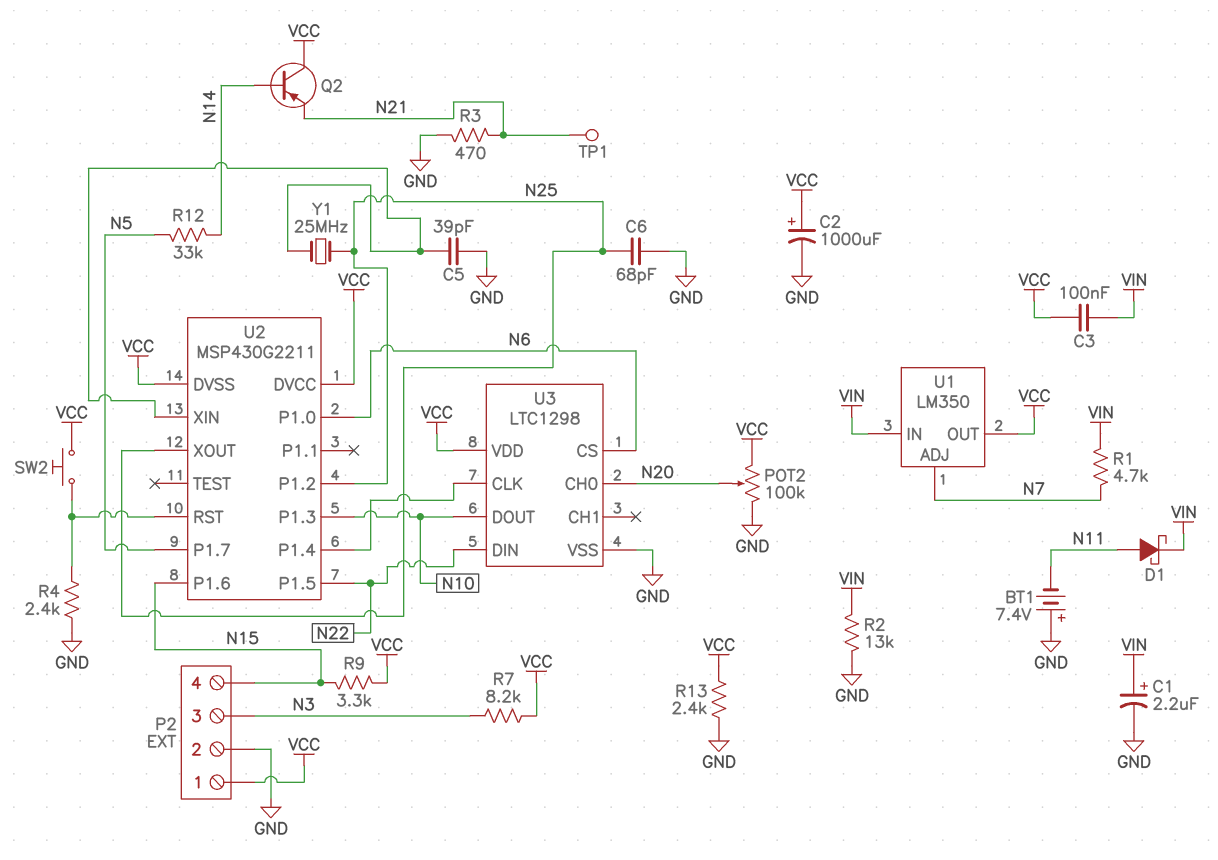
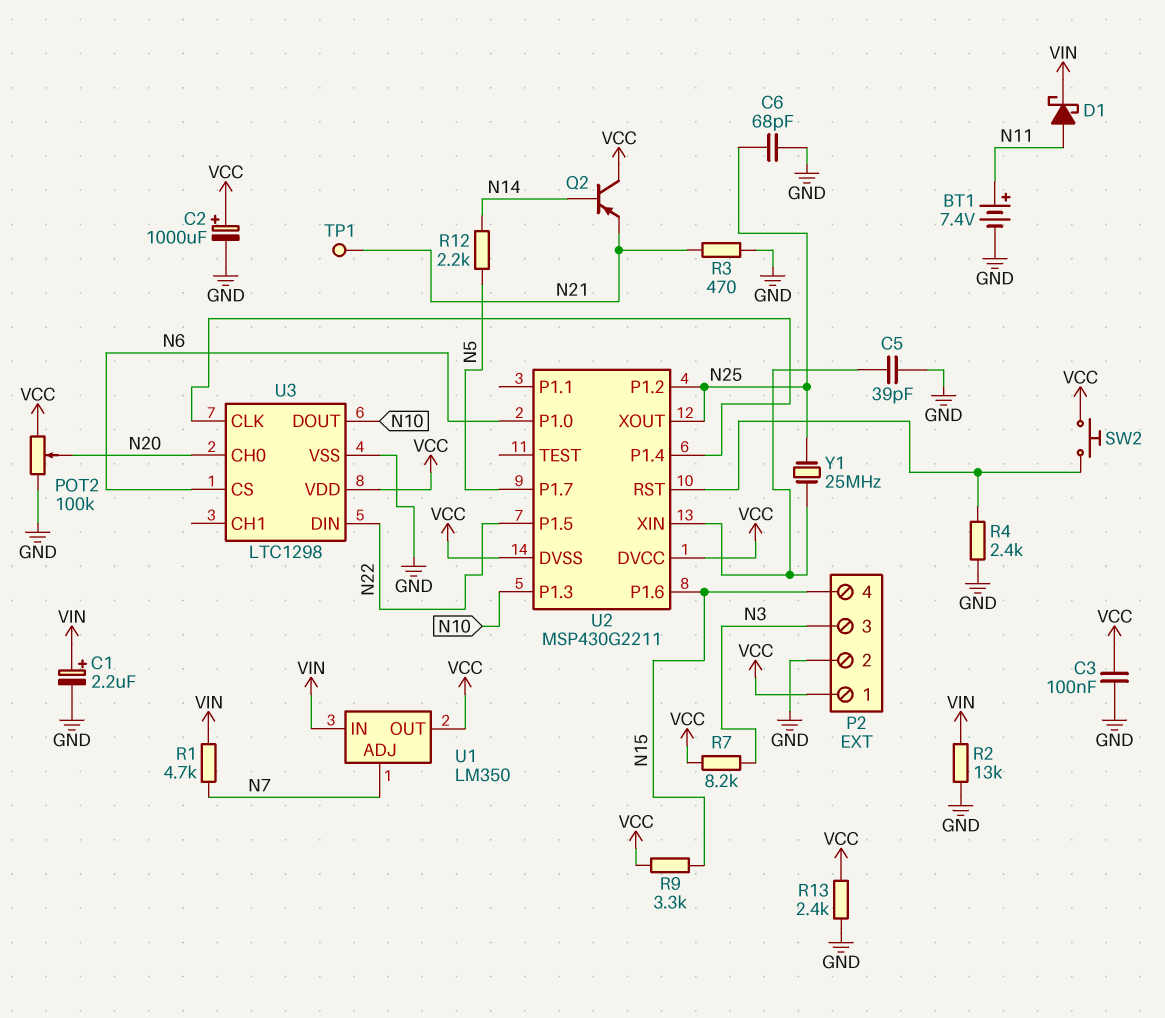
BT1: 7.4V (plus GND, minus N11) -> 7.4V (plus N11, minus GND)
C3: 100nF (VCC, VIN) -> 100nF (GND, VCC)
R12: 33k (N5, N14) -> 2.2k (N5, N14)

